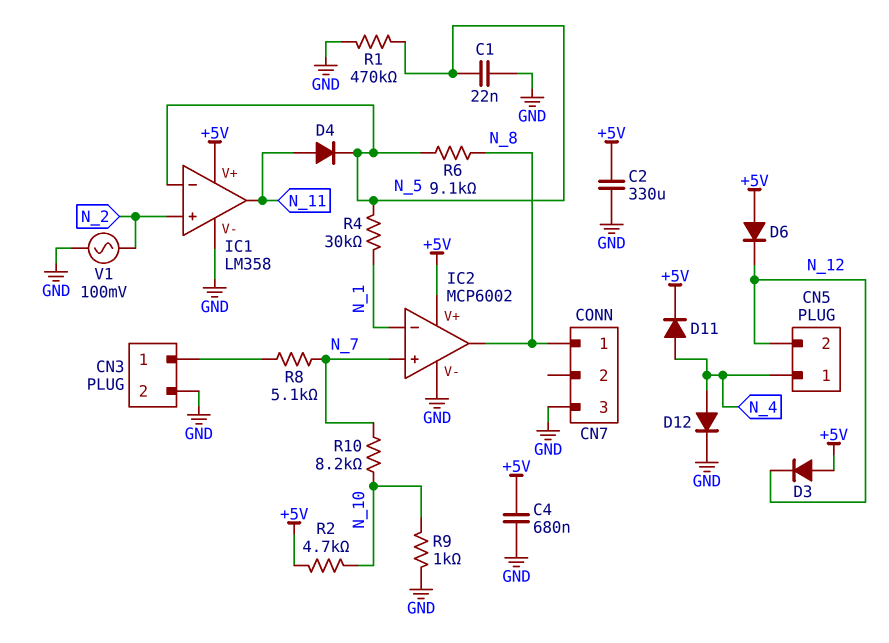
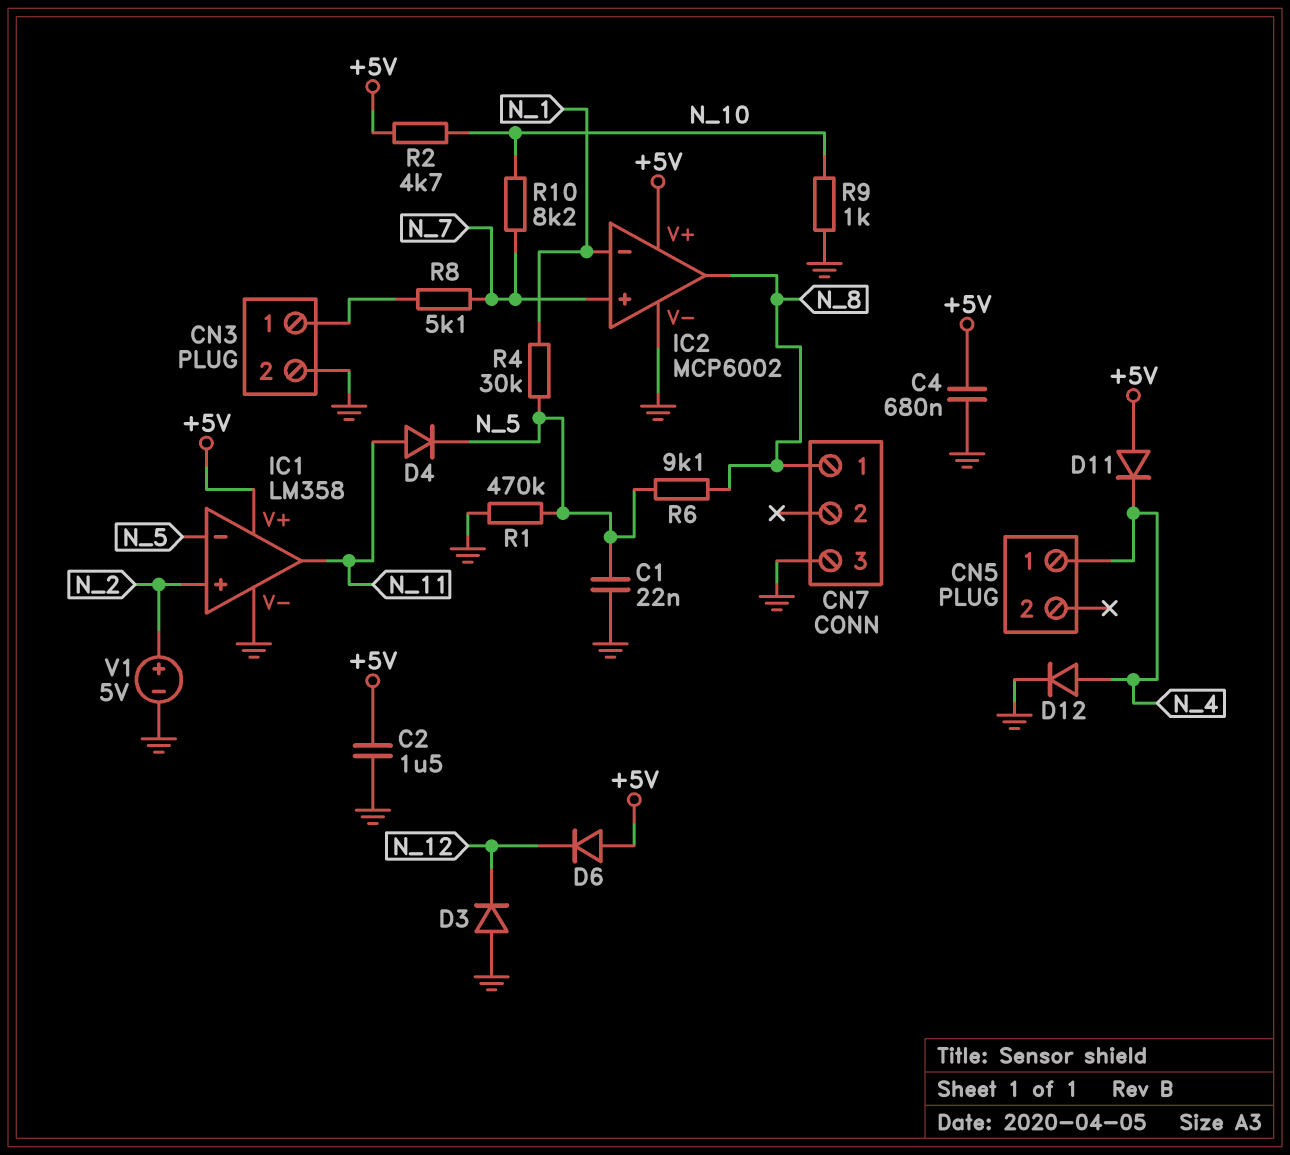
C2: 330uF (+5V, GND) -> 1.5uF (+5V, GND)
CN5 pin 2: N_12 -> none
D3: diode (A +5V, K N_12) -> diode (A GND, K N_12)
D11: diode (A N_4, K +5V) -> diode (A +5V, K N_4)
V1: AC 100mV (GND, N_2) -> 5V (plus N_2, minus GND)

